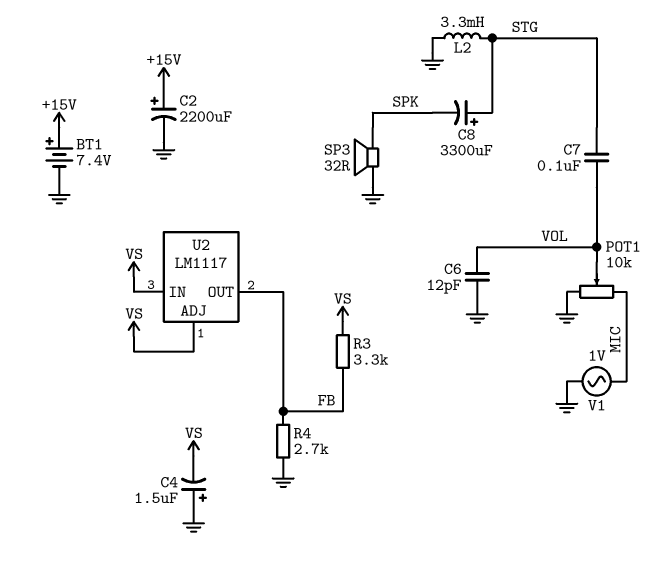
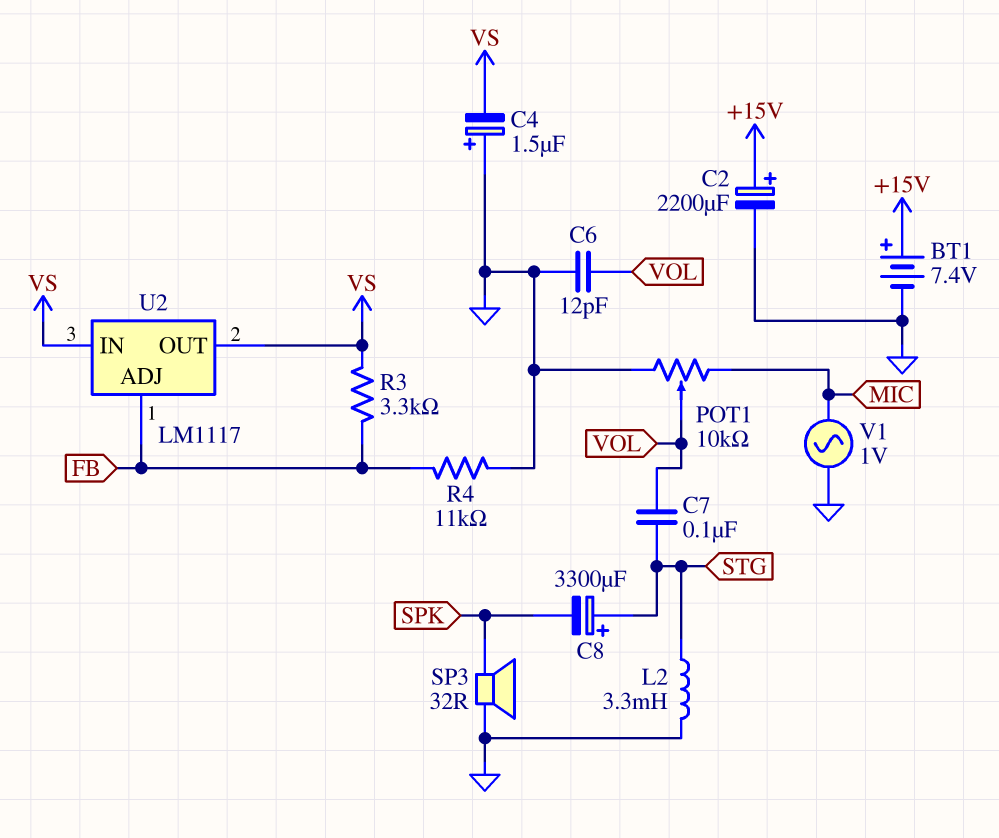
R4: 2.7k (FB, GND) -> 11k (FB, GND)
U2 pin ADJ: VS -> FB
U2 pin OUT: FB -> VS

